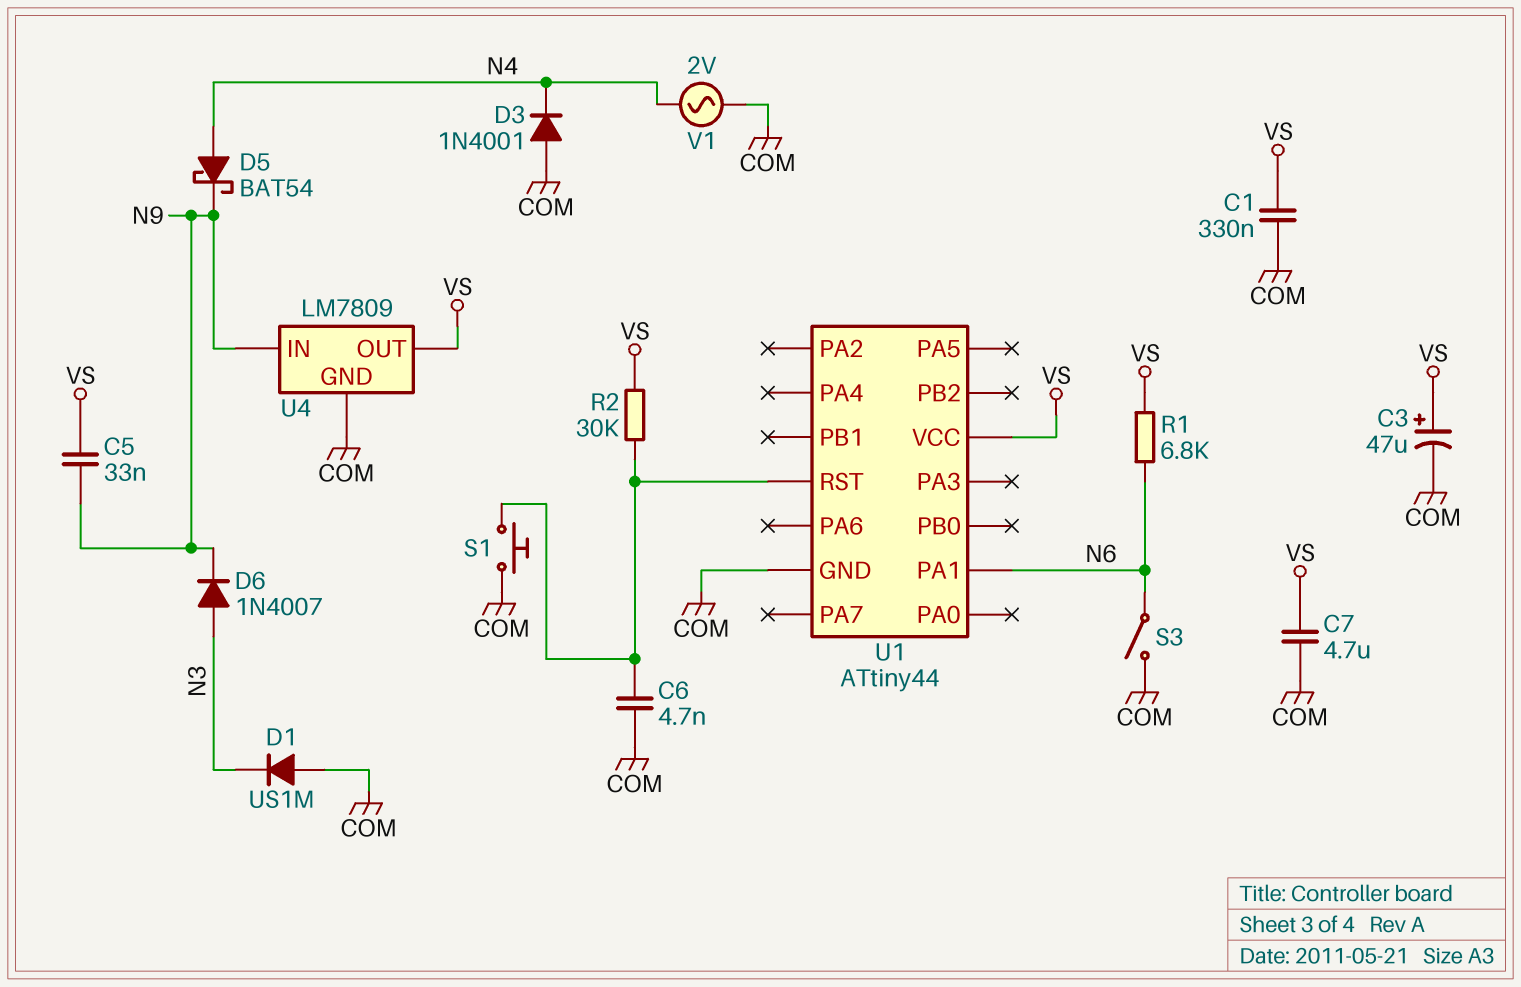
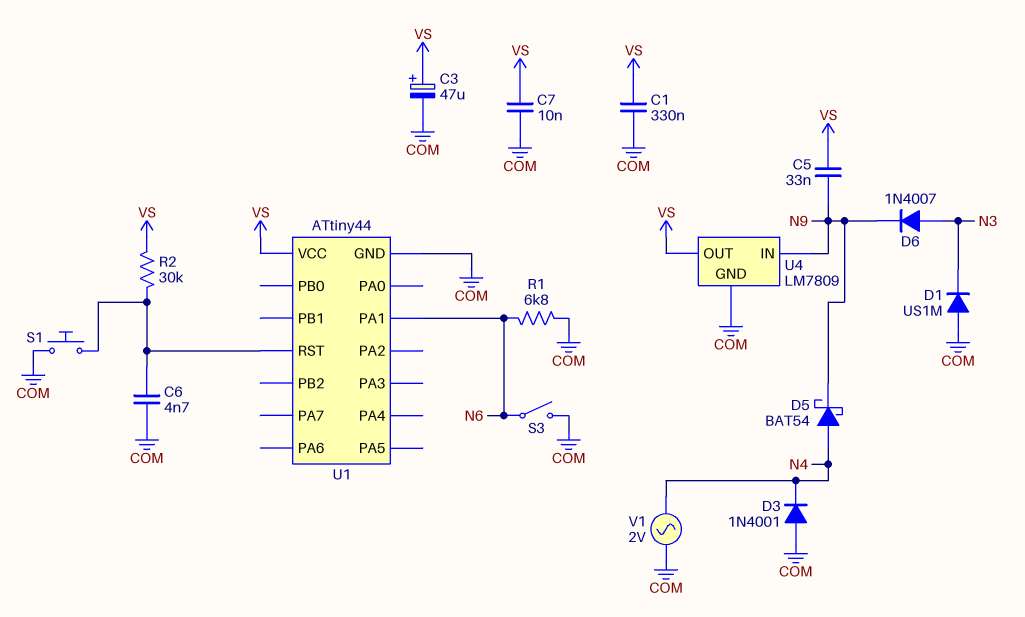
C7: 4.7uF (COM, VS) -> 10nF (COM, VS)
R1: 6.8k (N6, VS) -> 6.8k (COM, N6)

